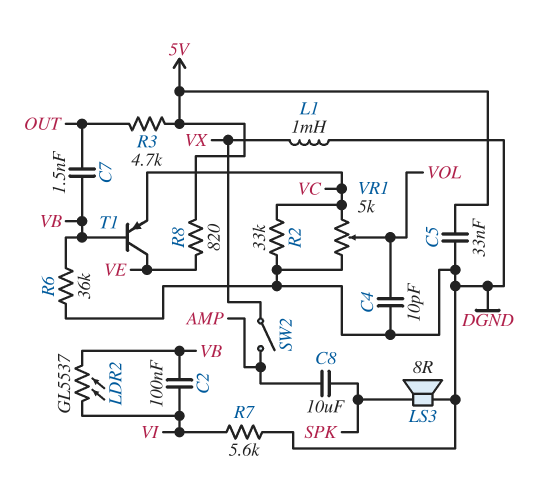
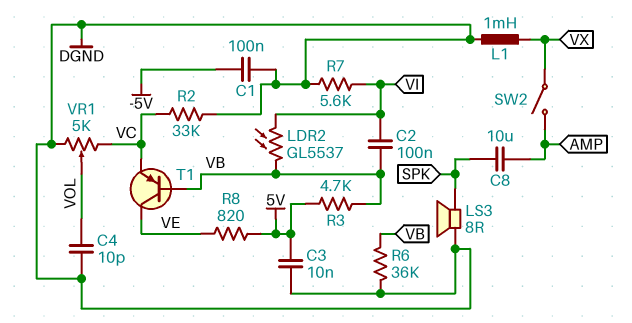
C1: none -> 100nF (-5V, DGND)
C3: none -> 10nF (5V, DGND)
C5: 33nF (5V, DGND) -> none
C7: 1.5nF (OUT, VB) -> none
R3: 4.7k (5V, OUT) -> 4.7k (5V, VB)

